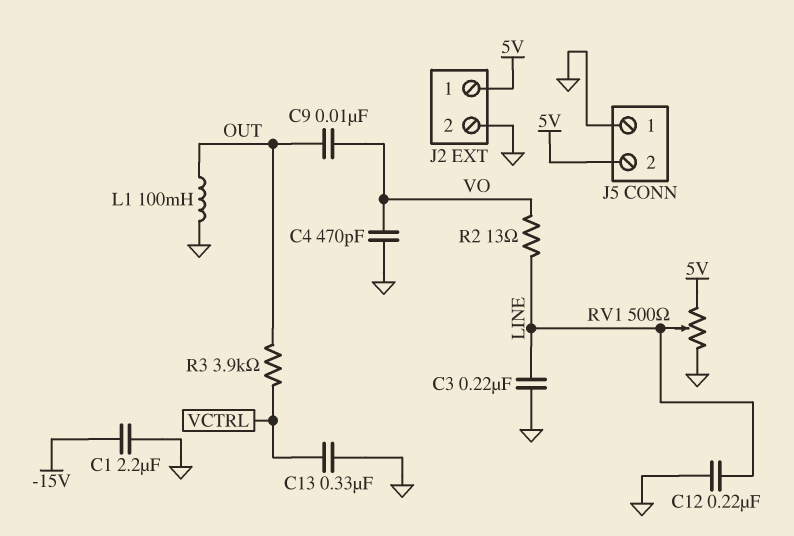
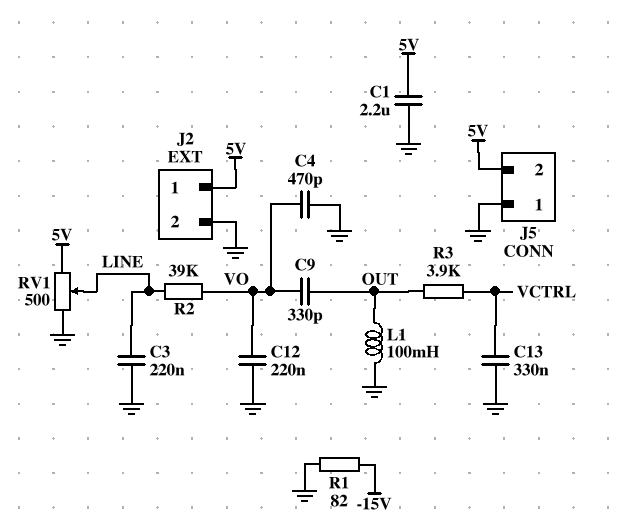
C1: 2.2uF (-15V, GND) -> 2.2uF (5V, GND)
C9: 10nF (OUT, VO) -> 330pF (OUT, VO)
C12: 220nF (GND, LINE) -> 220nF (GND, VO)
R1: none -> 82 (-15V, GND)
R2: 13 (LINE, VO) -> 39k (LINE, VO)

